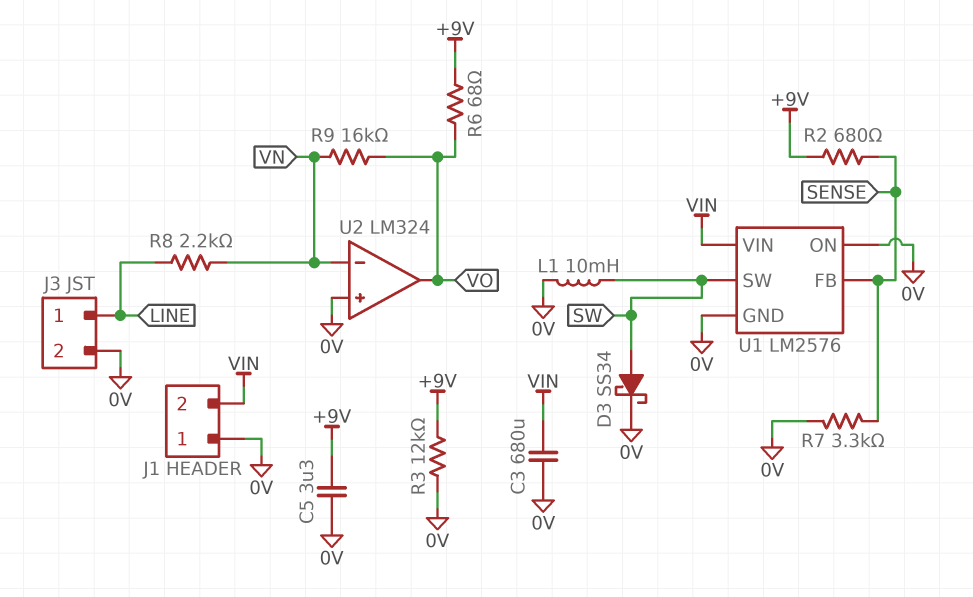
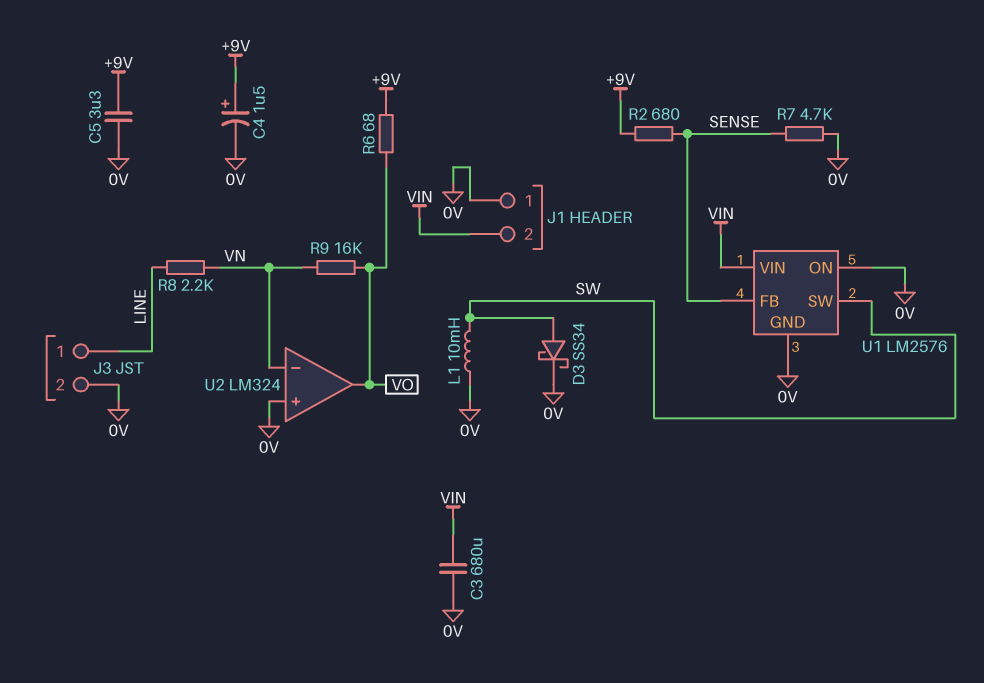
C4: none -> 1.5uF (plus +9V, minus 0V)
R3: 12k (+9V, 0V) -> none
R7: 3.3k (0V, SENSE) -> 4.7k (0V, SENSE)

